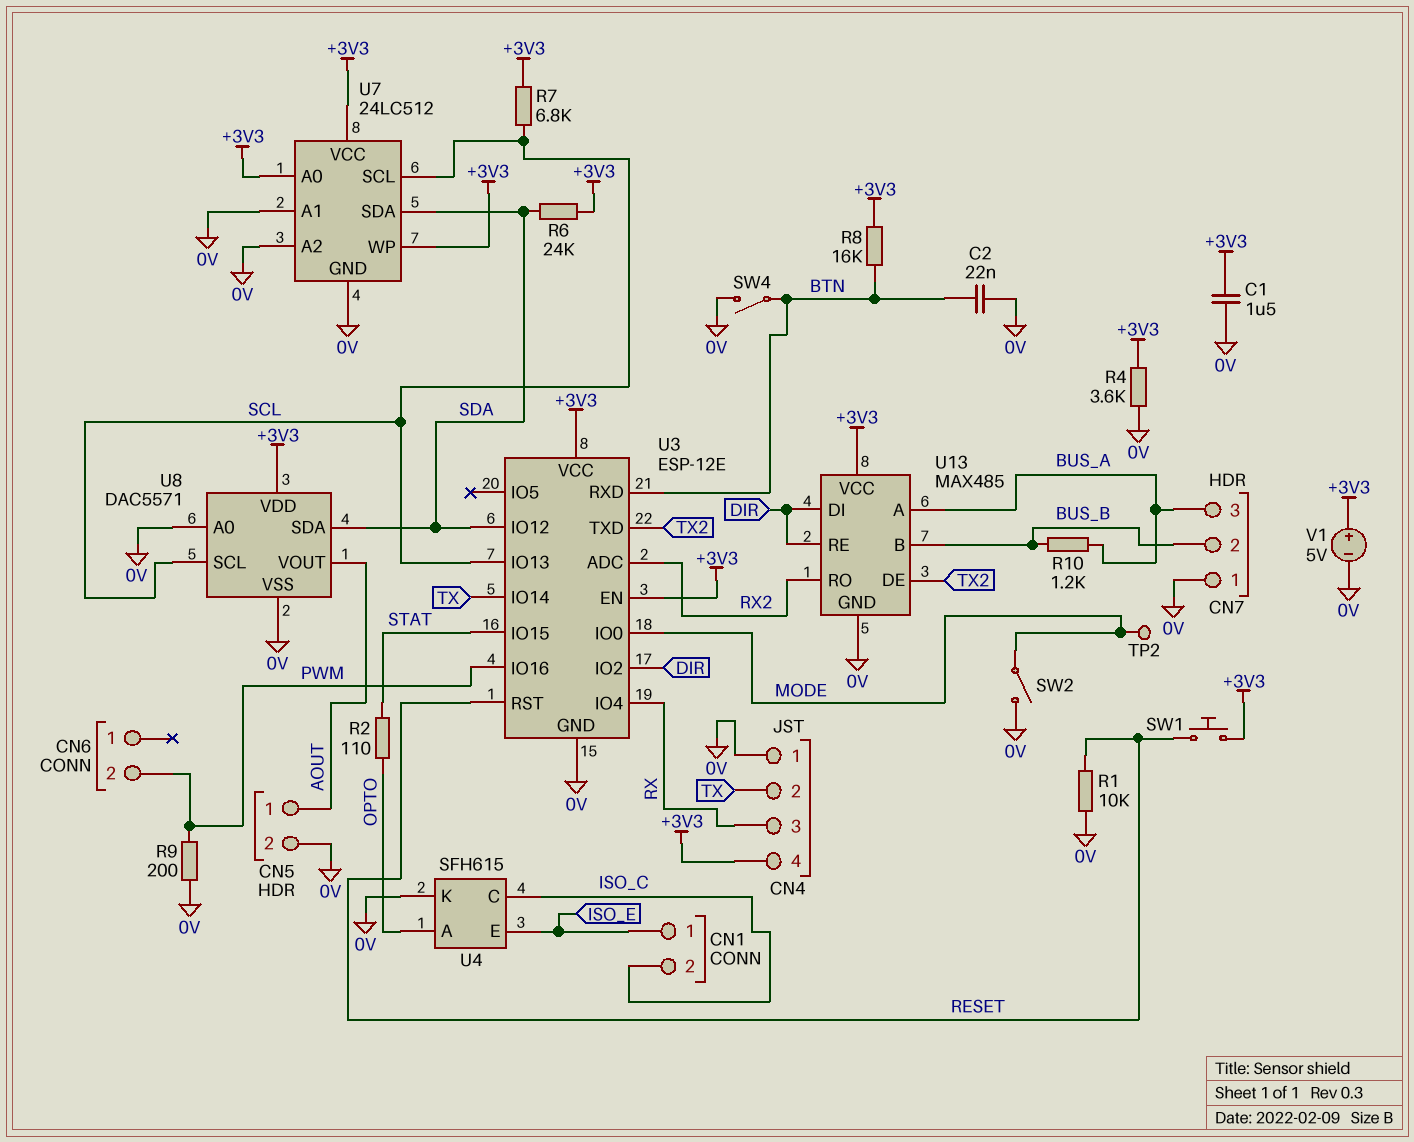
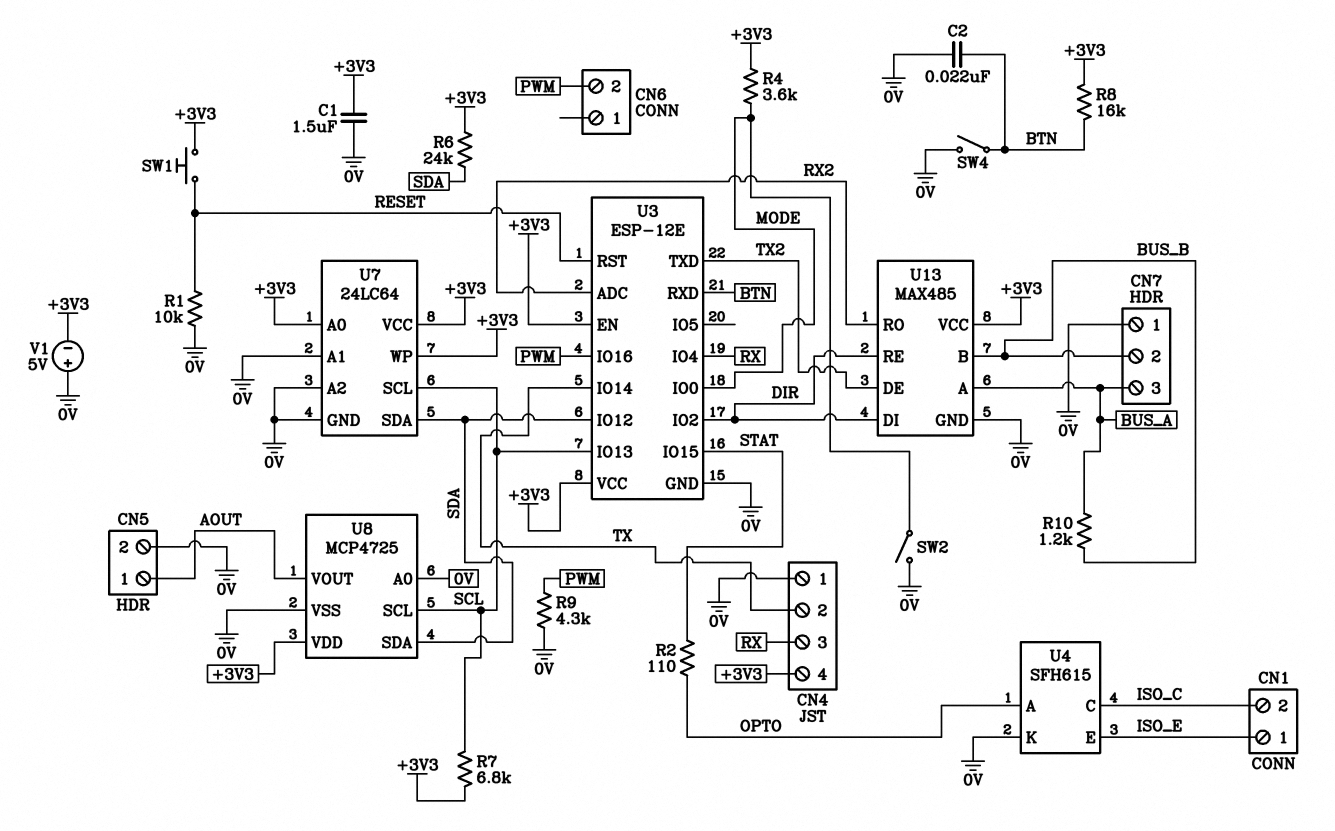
R4: 3.6k (+3V3, 0V) -> 3.6k (+3V3, MODE)
R9: 200 (0V, PWM) -> 4.3k (0V, PWM)
TP2: test point (MODE) -> none
U7: 24LC512 -> 24LC64
U8: DAC5571 -> MCP4725
V1: 5V (plus +3V3, minus 0V) -> 5V (plus 0V, minus +3V3)

